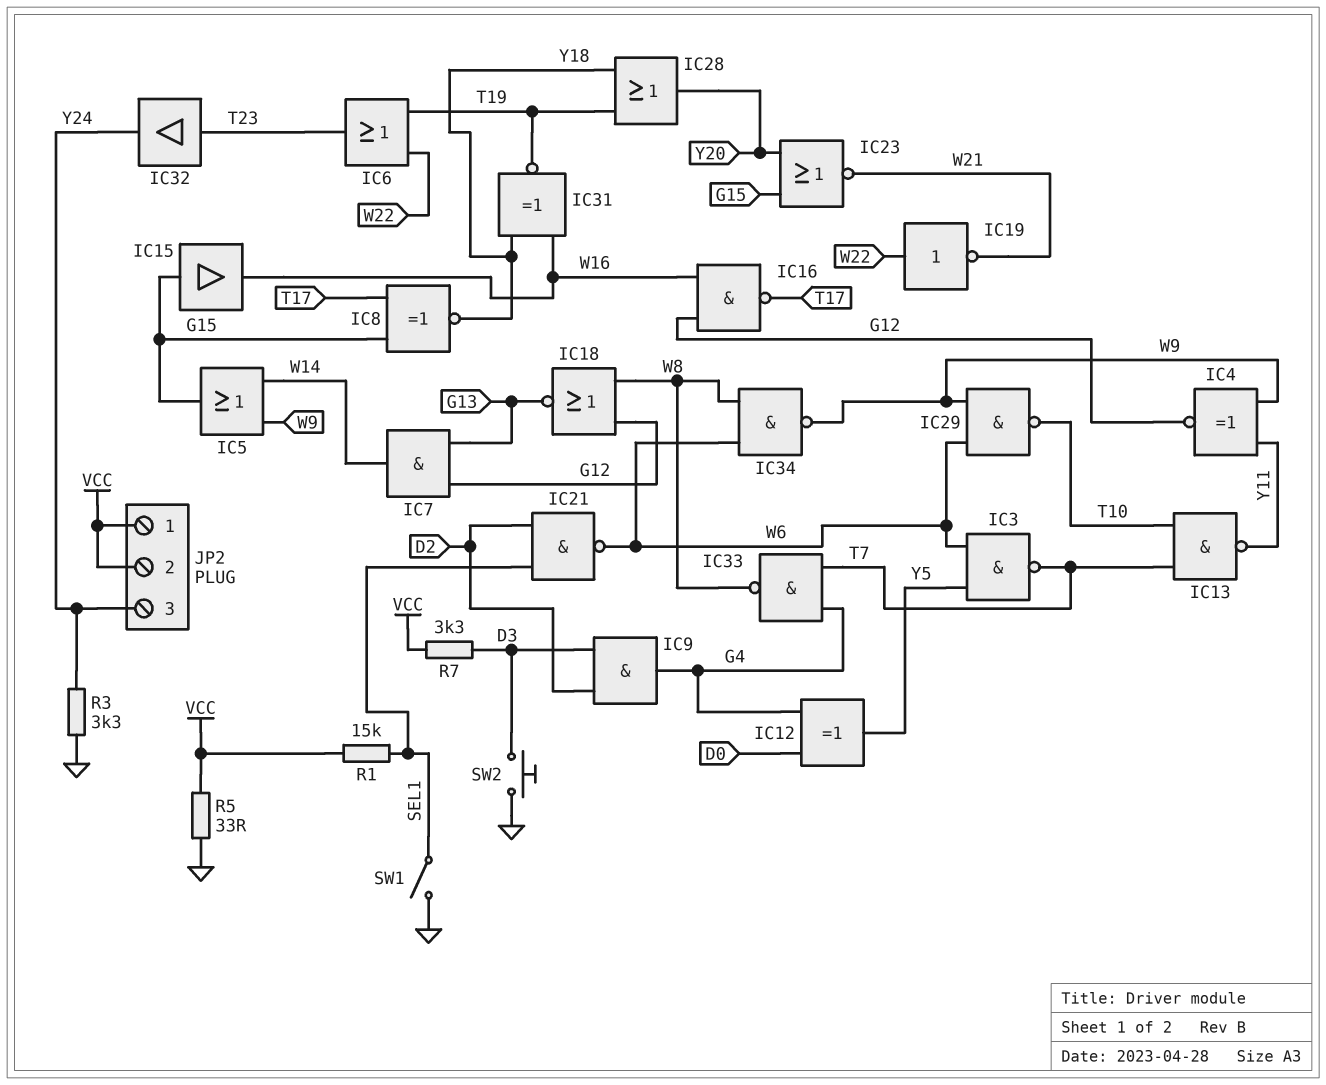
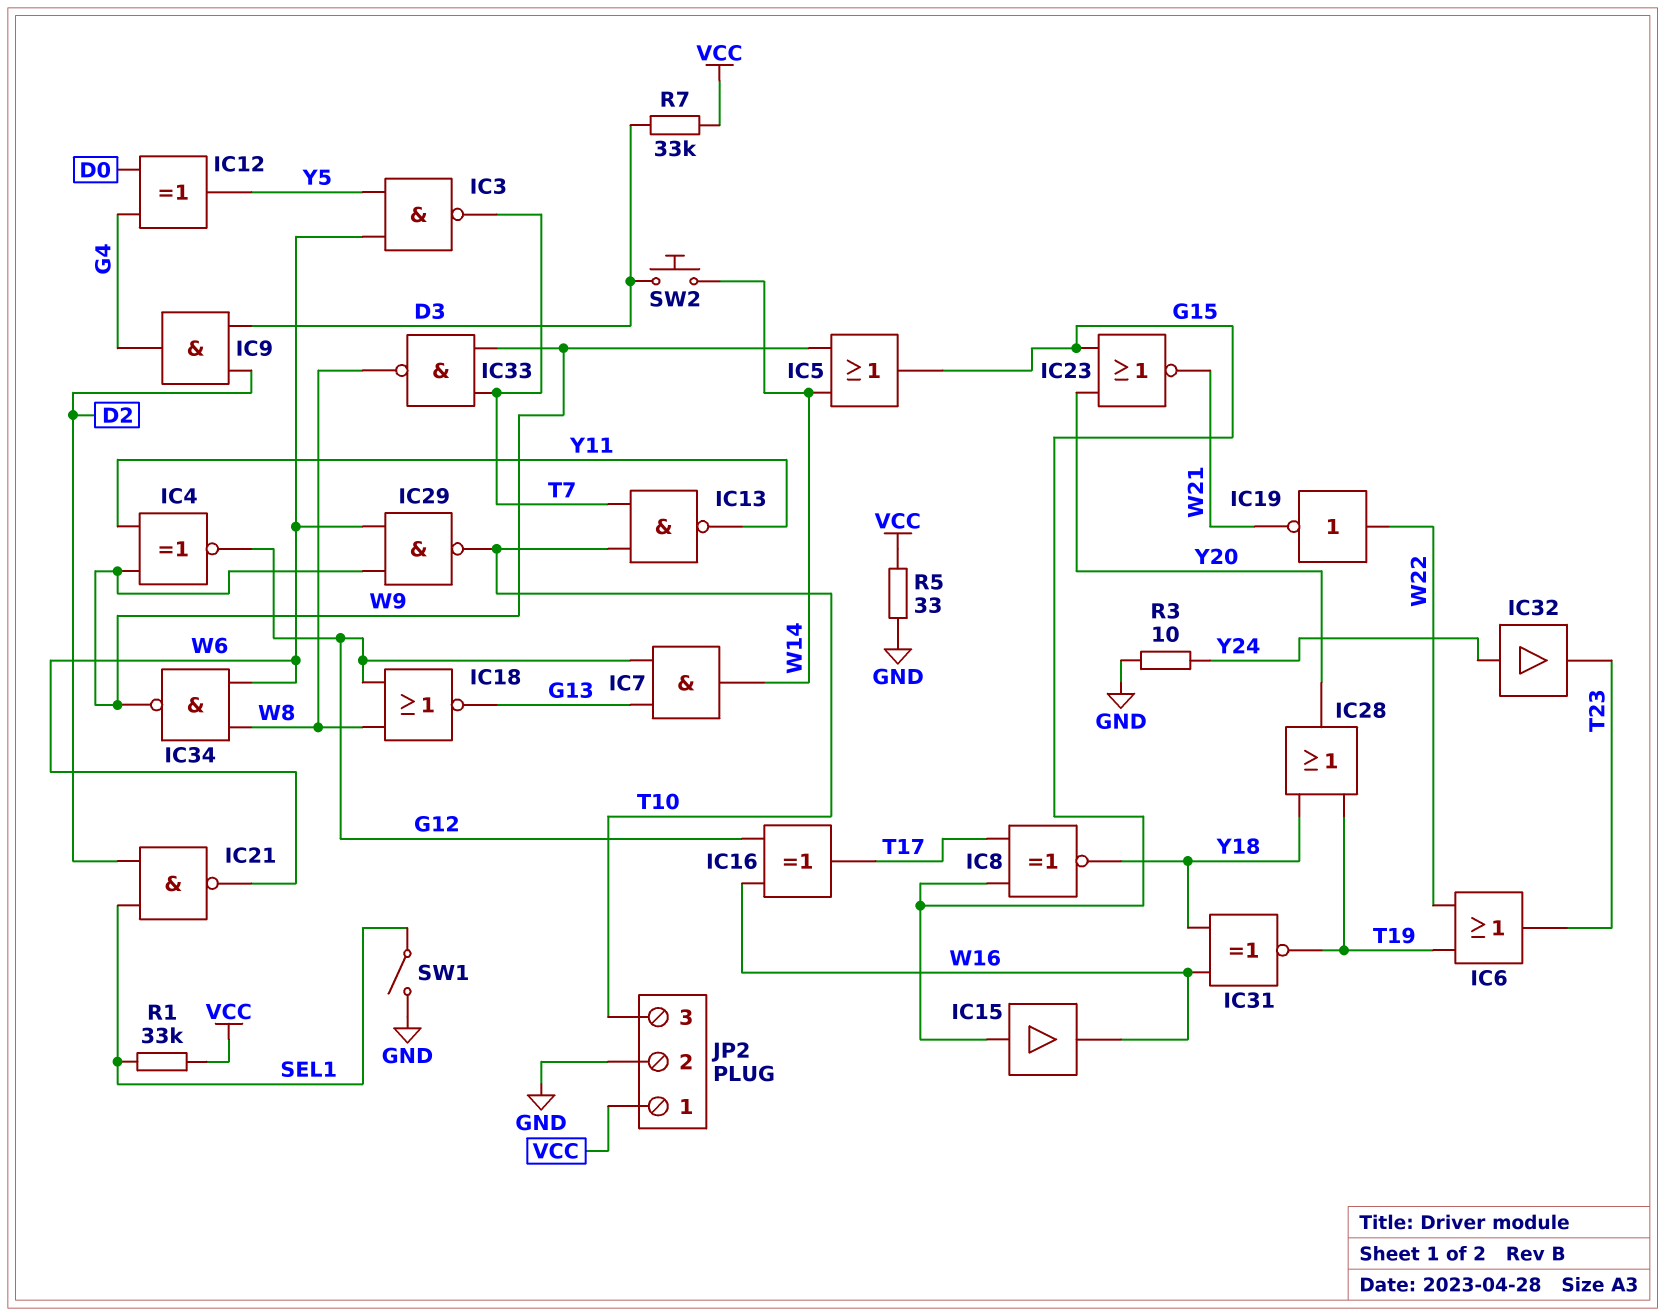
IC16: NAND (in G12, in W16, out T17) -> XOR (in G12, in W16, out T17)
IC32: buffer (in T23, out Y24) -> buffer (in Y24, out T23)
IC33: NAND (in G4, in T7, out W8) -> NAND (in T7, in W9, out W8)
JP2 pin 2: VCC -> GND
JP2 pin 3: Y24 -> T10
R1: 15k (SEL1, VCC) -> 33k (SEL1, VCC)
R3: 3.3k (GND, Y24) -> 10 (GND, Y24)
R7: 3.3k (D3, VCC) -> 33k (D3, VCC)
SW2: button (D3, GND) -> button (D3, W14)

